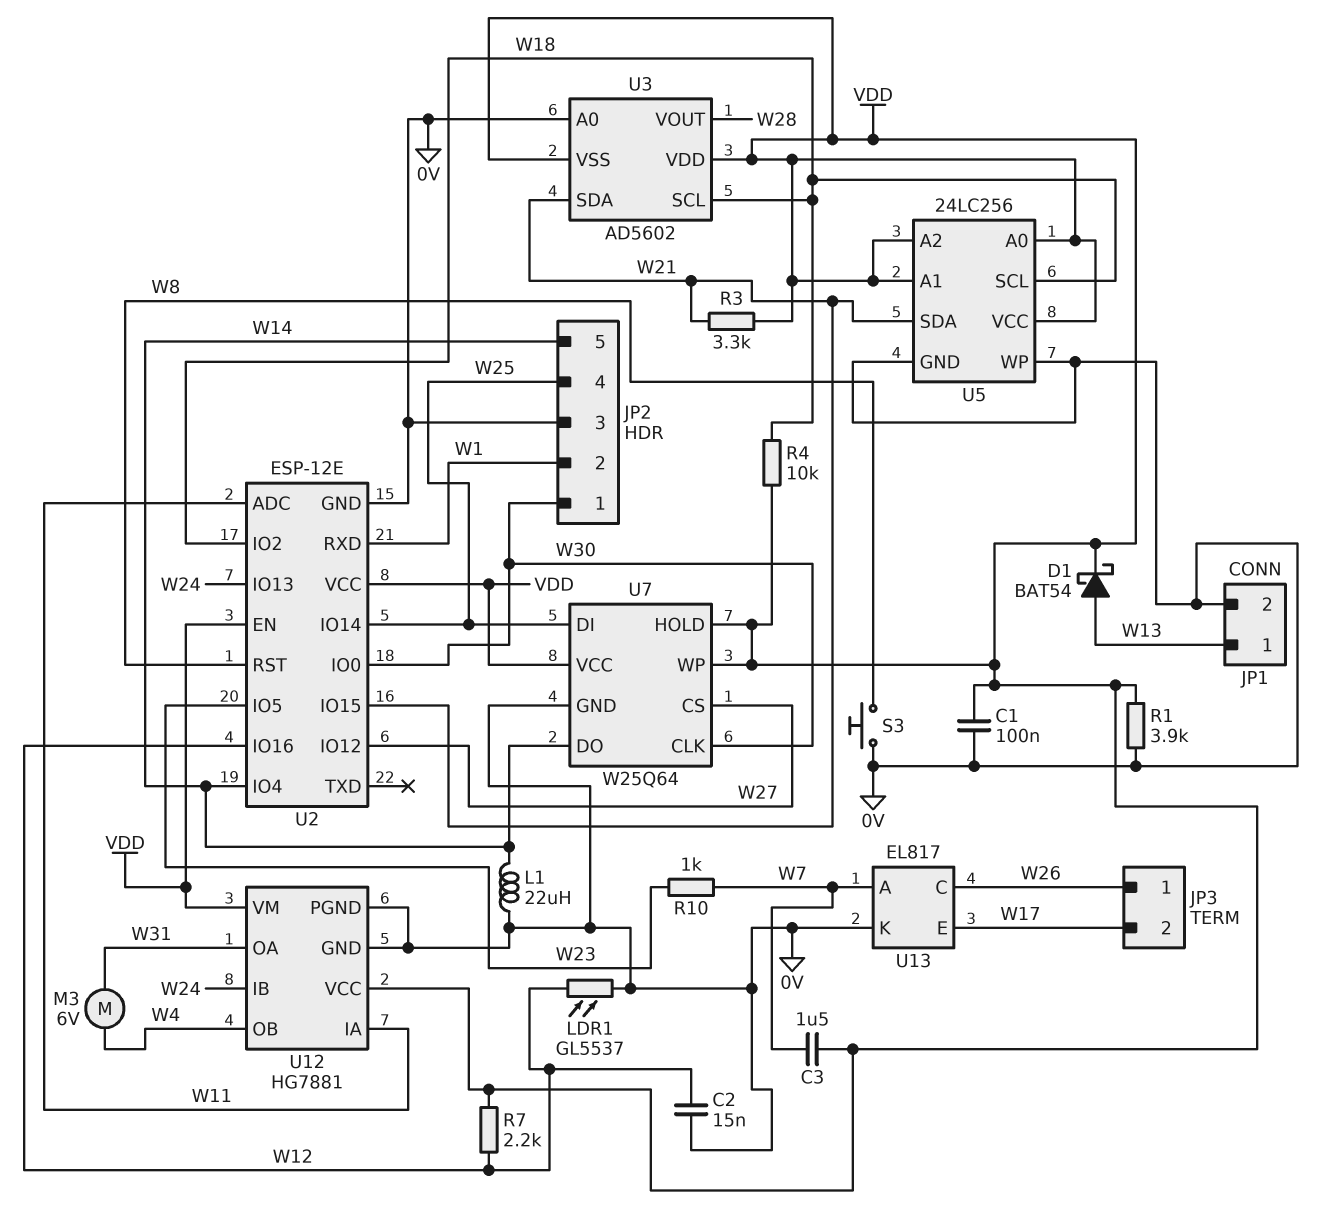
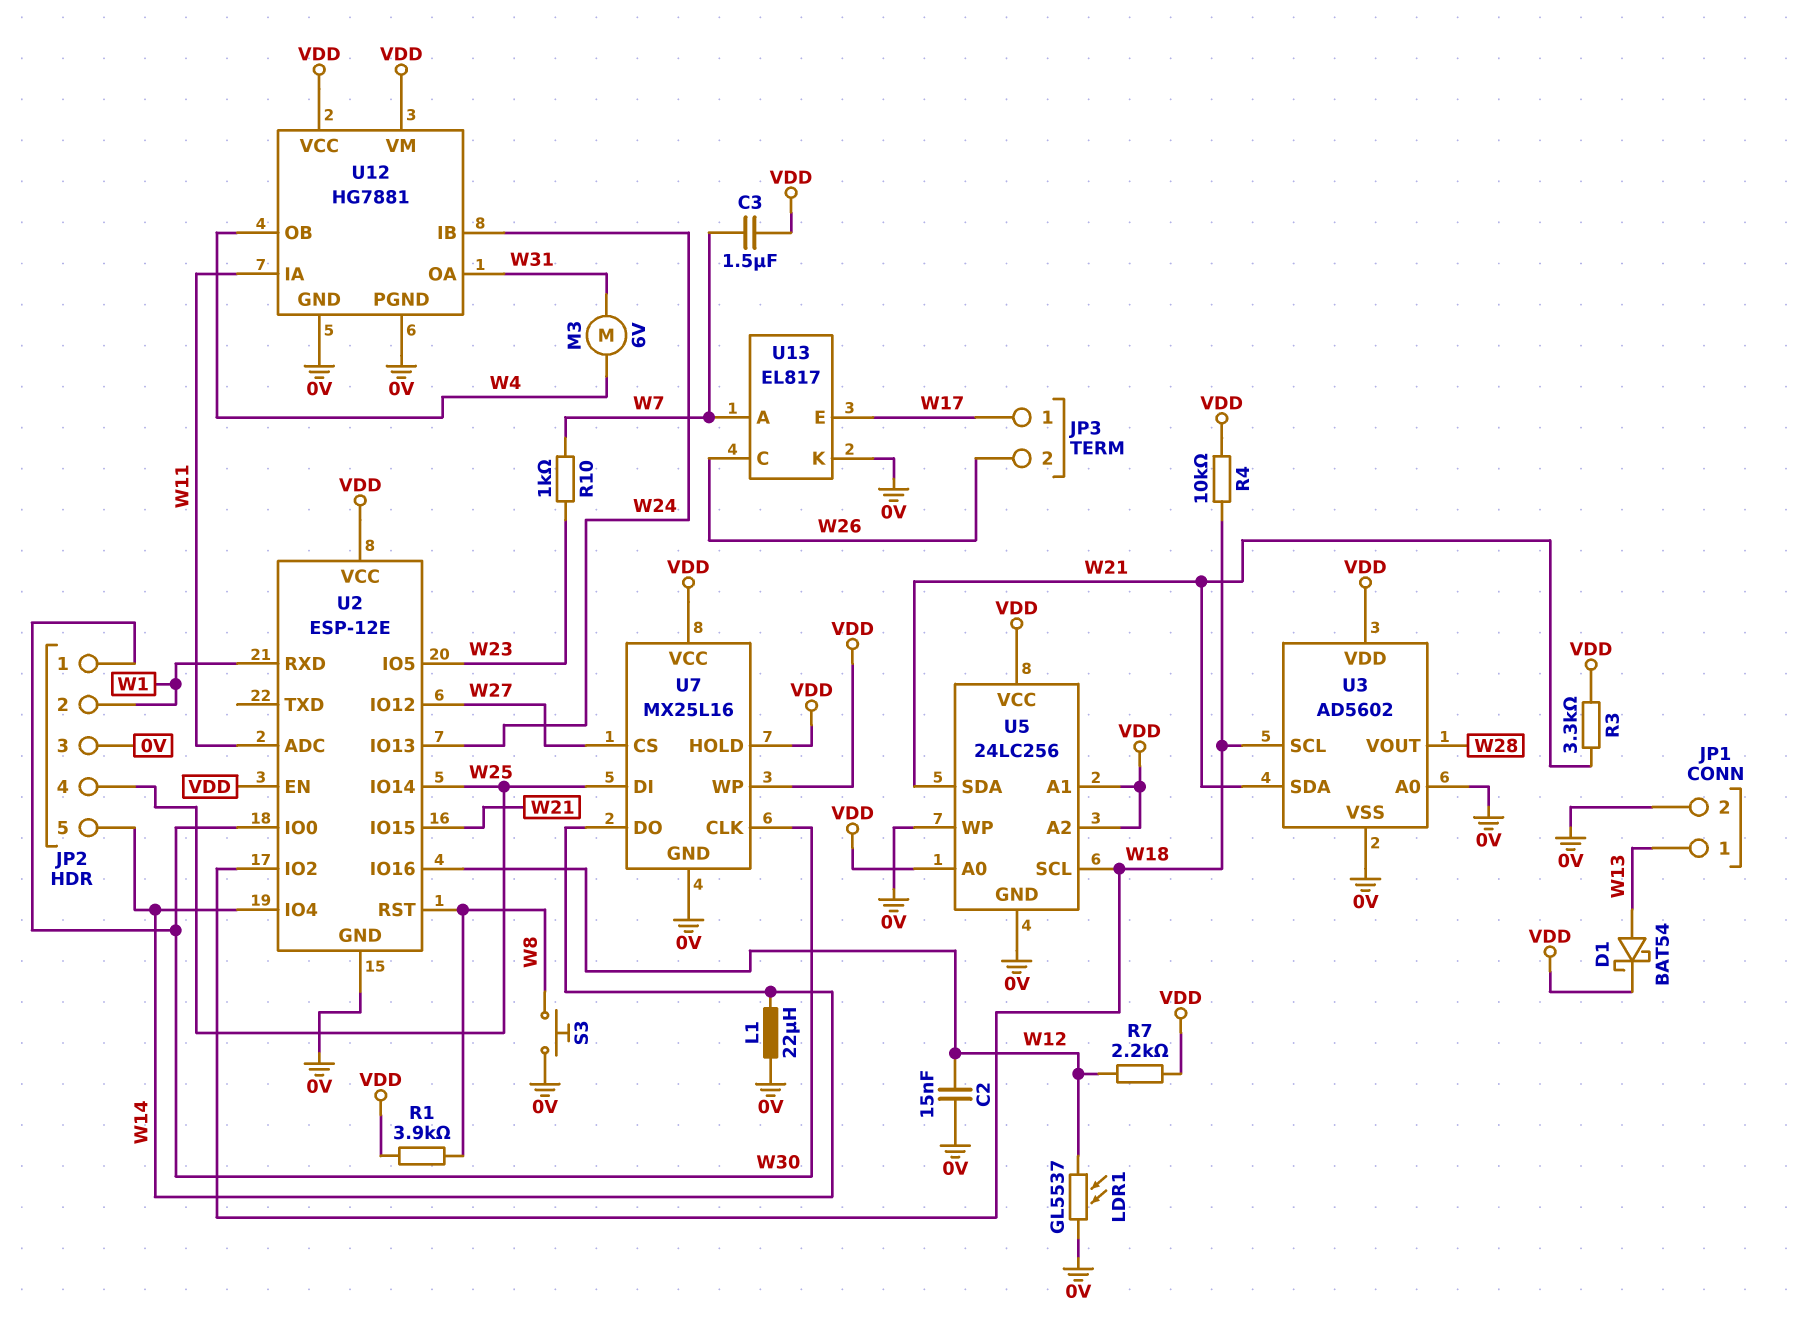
C1: 100nF (0V, VDD) -> none
JP3 pin 1: W26 -> W17
JP3 pin 2: W17 -> W26
R1: 3.9k (0V, VDD) -> 3.9k (VDD, W8)
U3 pin VSS: VDD -> 0V
U7: W25Q64 -> MX25L16

